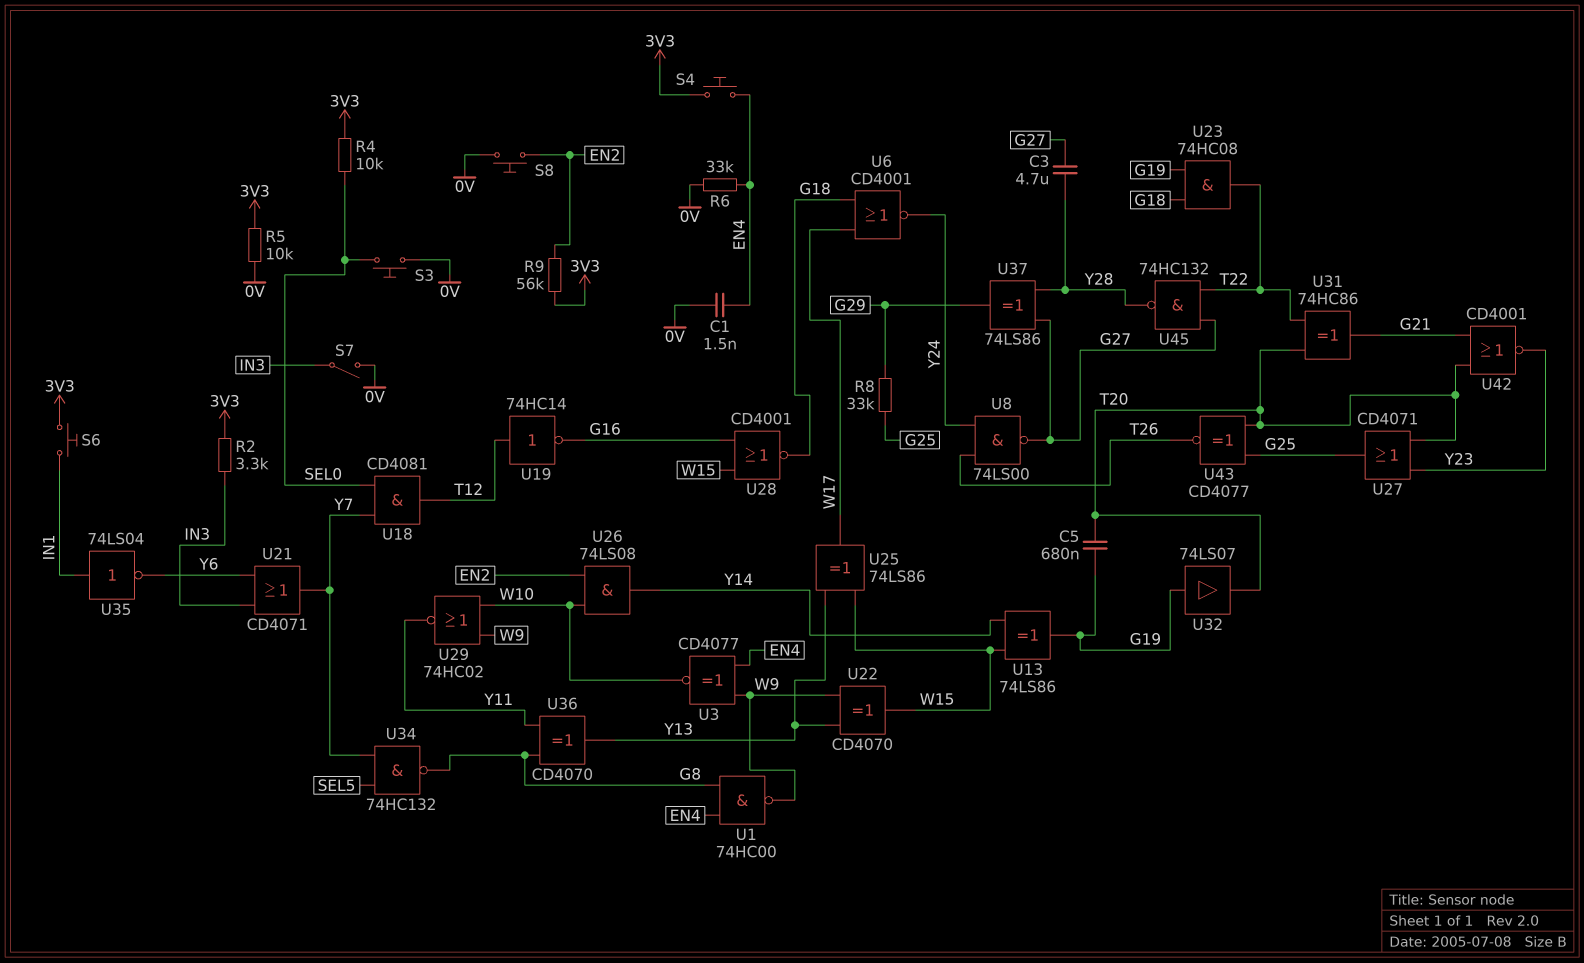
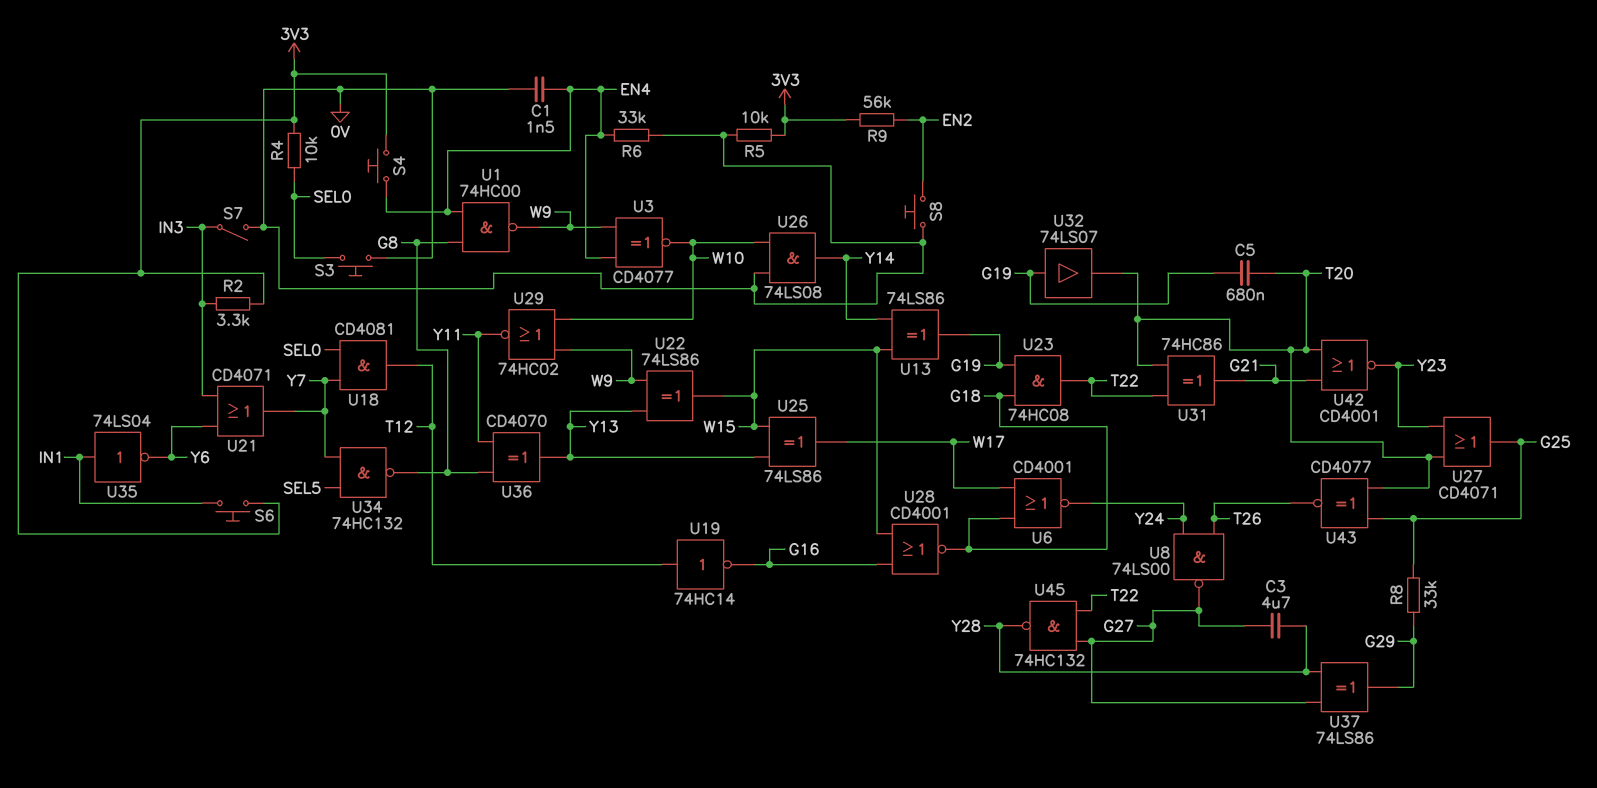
U22: XOR CD4070 (in W9, in Y13, out W15) -> XOR 74LS86 (in W9, in Y13, out W15)
U26: AND 74LS08 (in EN2, in W10, out Y14) -> AND 74LS08 (in 0V, in W10, out Y14)

